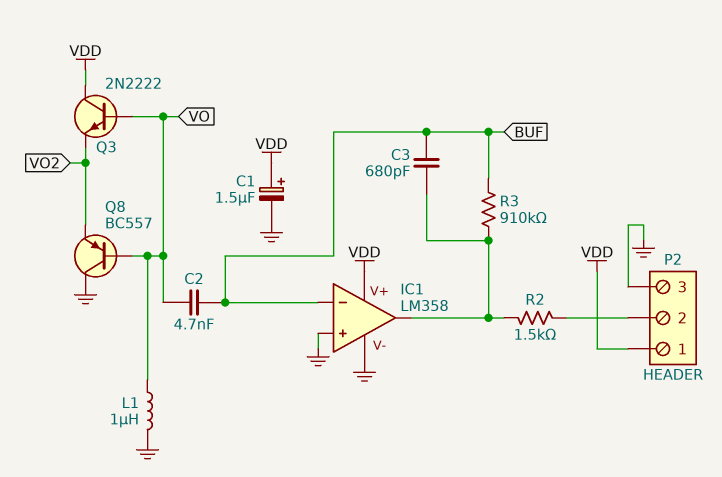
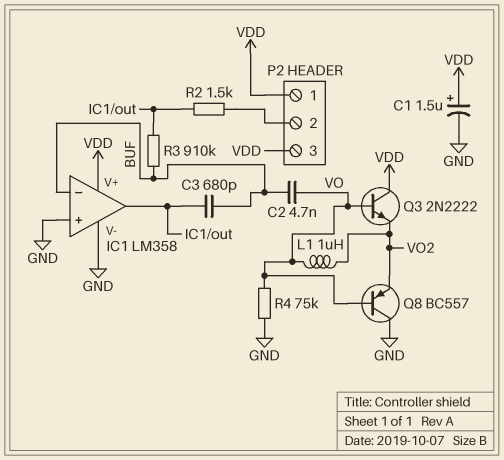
L1: 1uH (GND, VO) -> 1uH (VO, VO2)
P2 pin 3: GND -> VDD
R4: none -> 75k (GND, VO)

